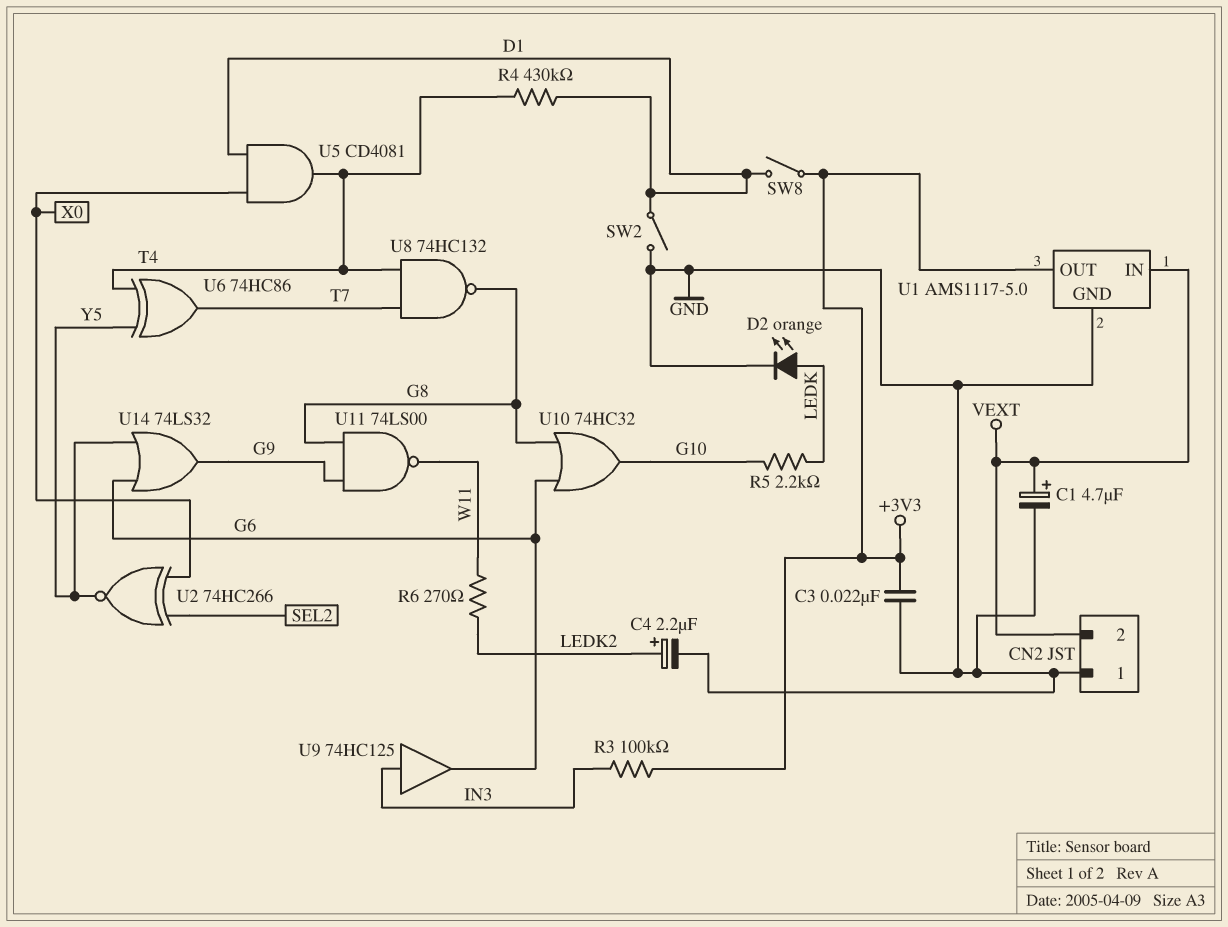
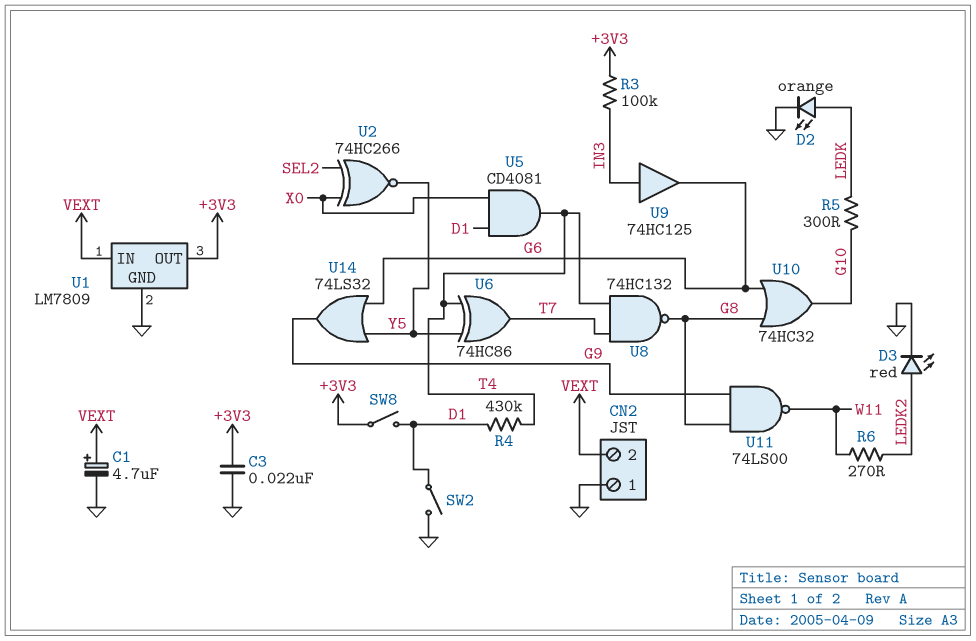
C4: 2.2uF (plus LEDK2, minus GND) -> none
D3: none -> LED red (A LEDK2, K GND)
R5: 2.2k (G10, LEDK) -> 300 (G10, LEDK)
U1: AMS1117-5.0 -> LM7809

